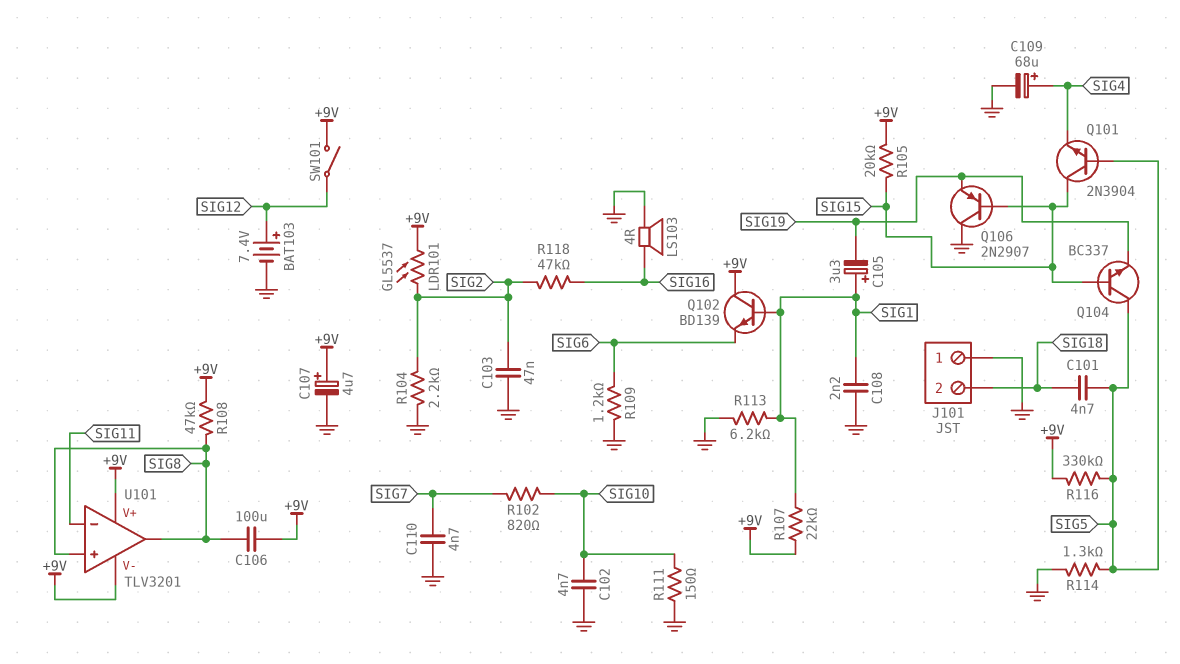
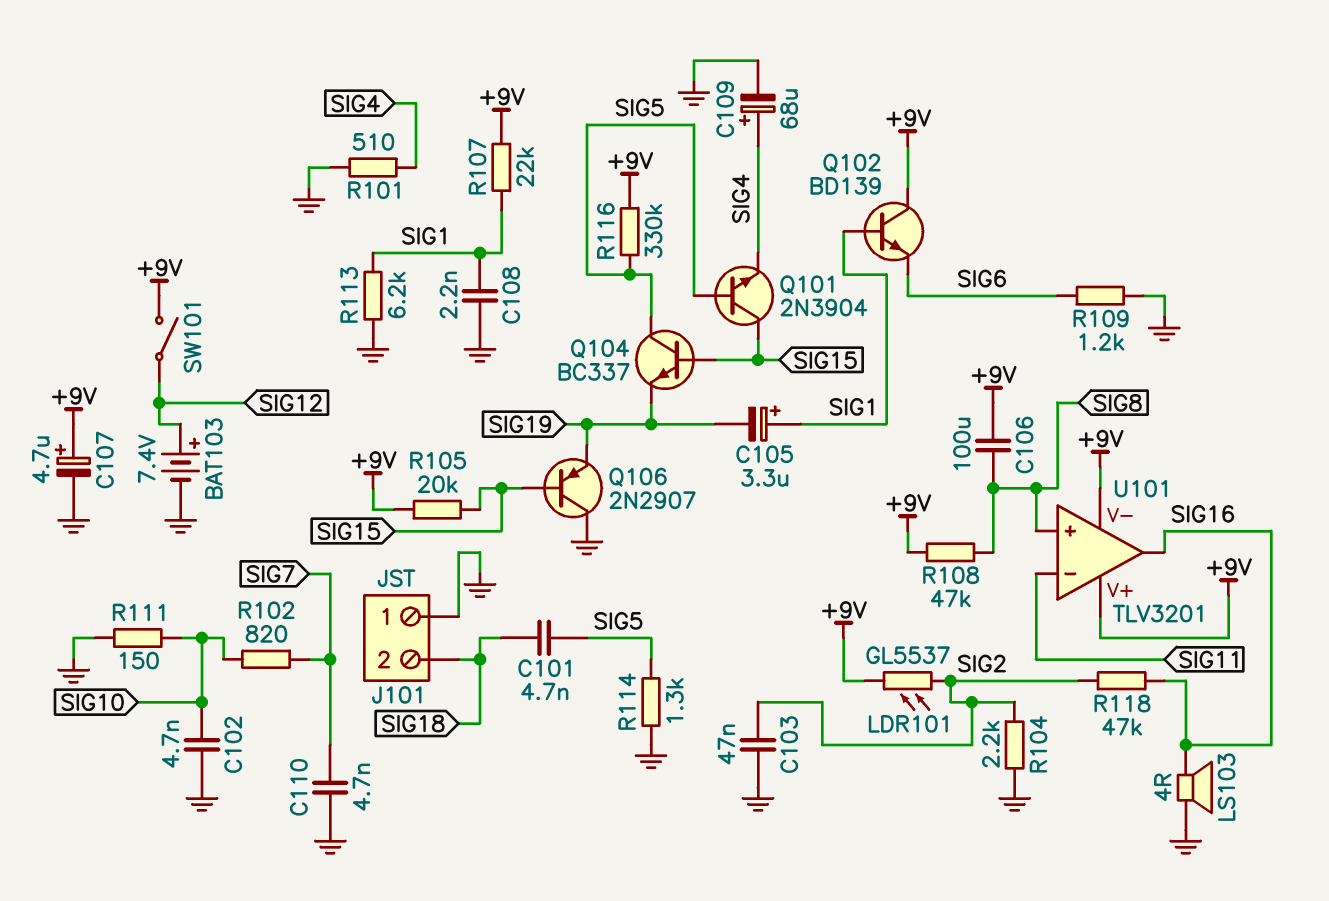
R101: none -> 510 (GND, SIG4)
U101 pin out: SIG8 -> SIG16

